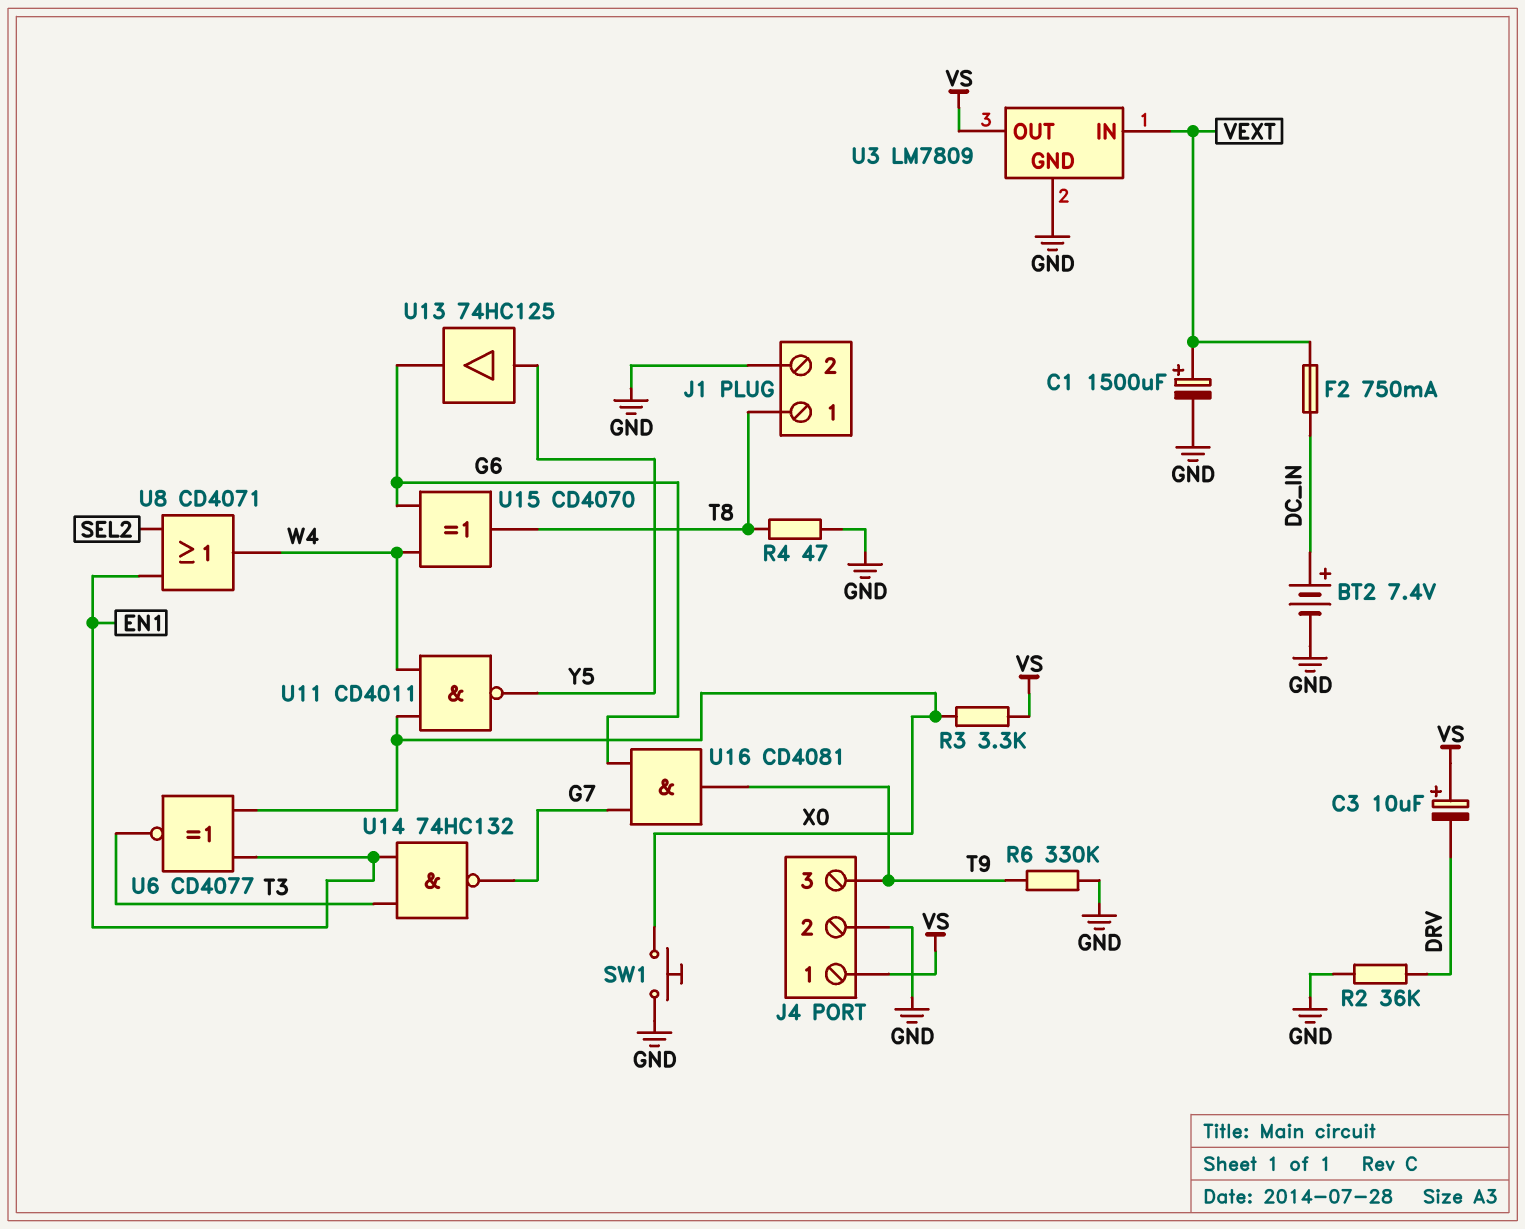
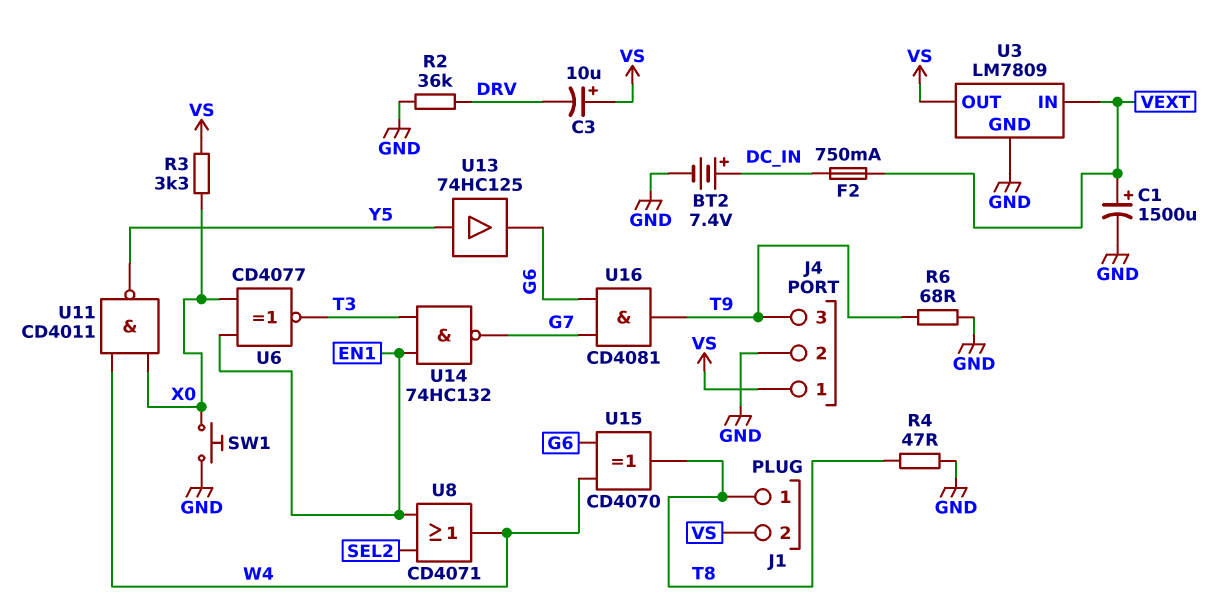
J1 pin 2: GND -> VS
R6: 330k (GND, T9) -> 68 (GND, T9)

